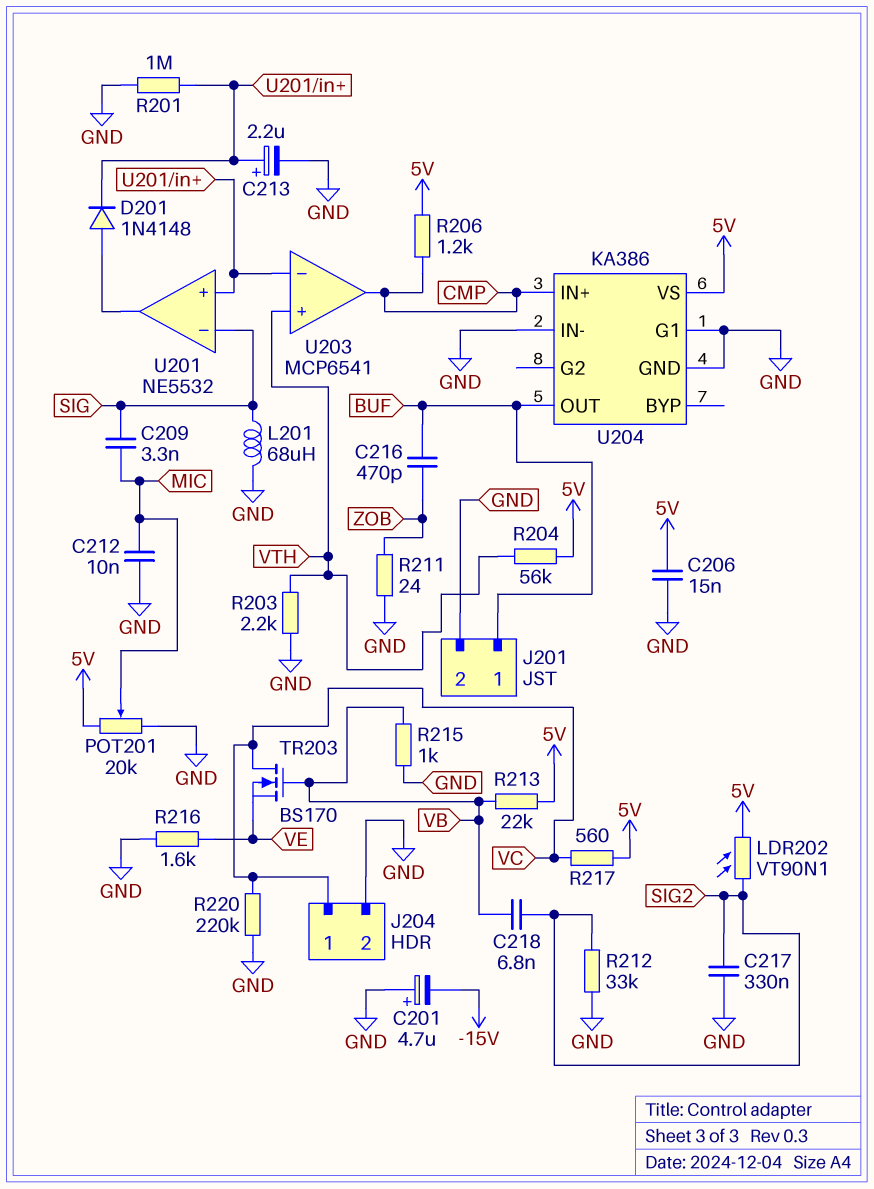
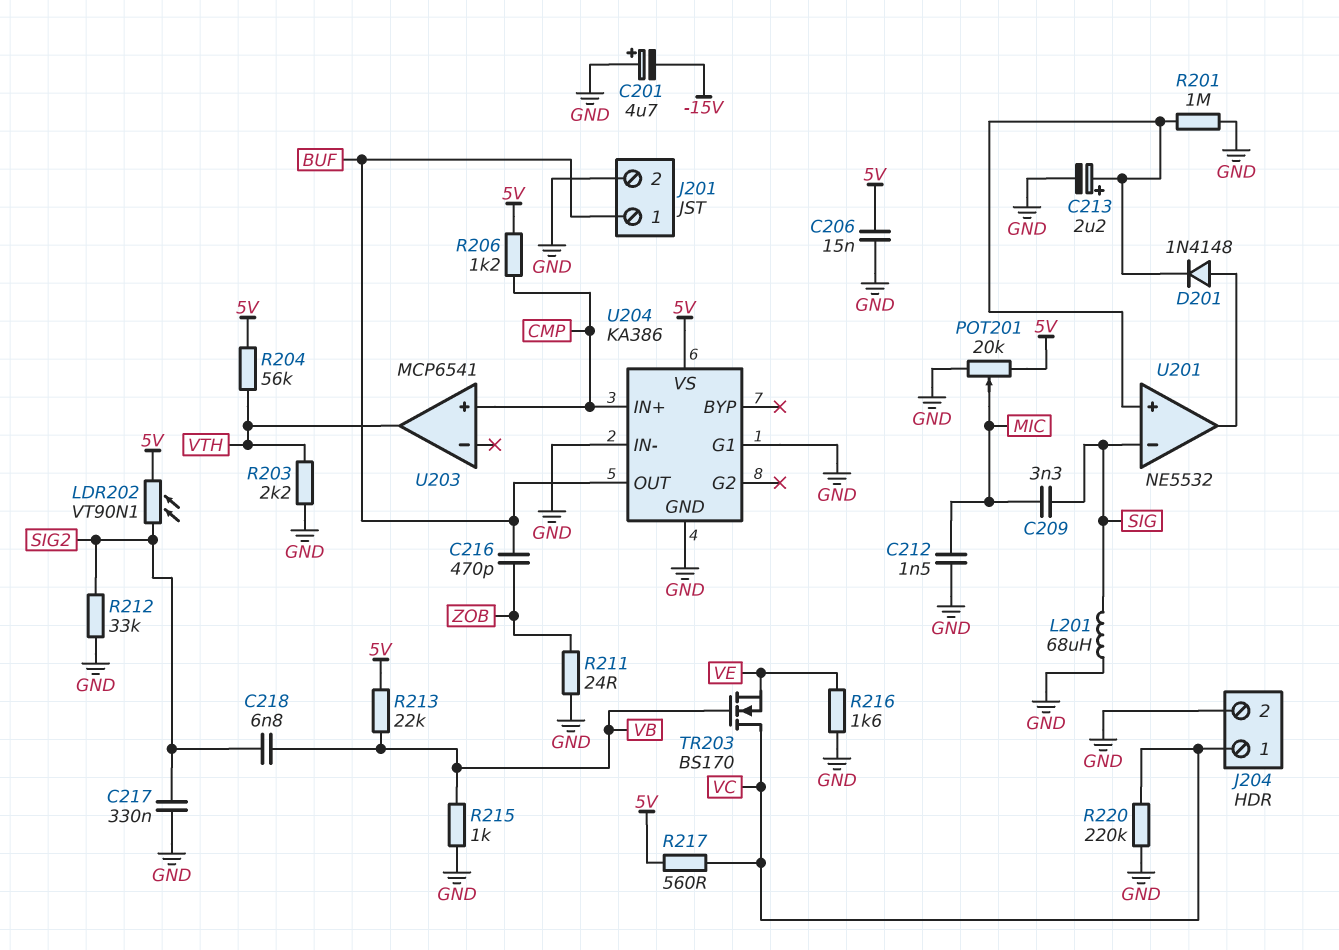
C212: 10nF (GND, MIC) -> 1.5nF (GND, MIC)
U203 pin in+: VTH -> CMP
U203 pin in-: U201/in+ -> none
U203 pin out: CMP -> VTH

